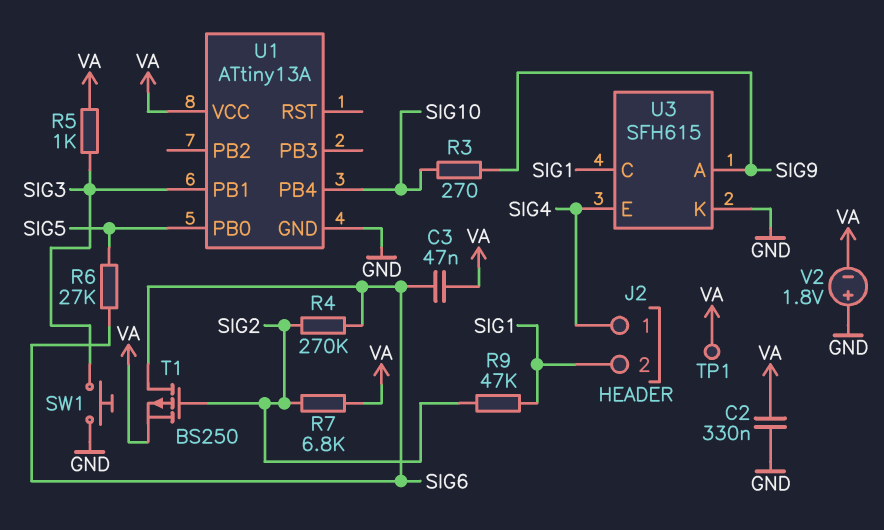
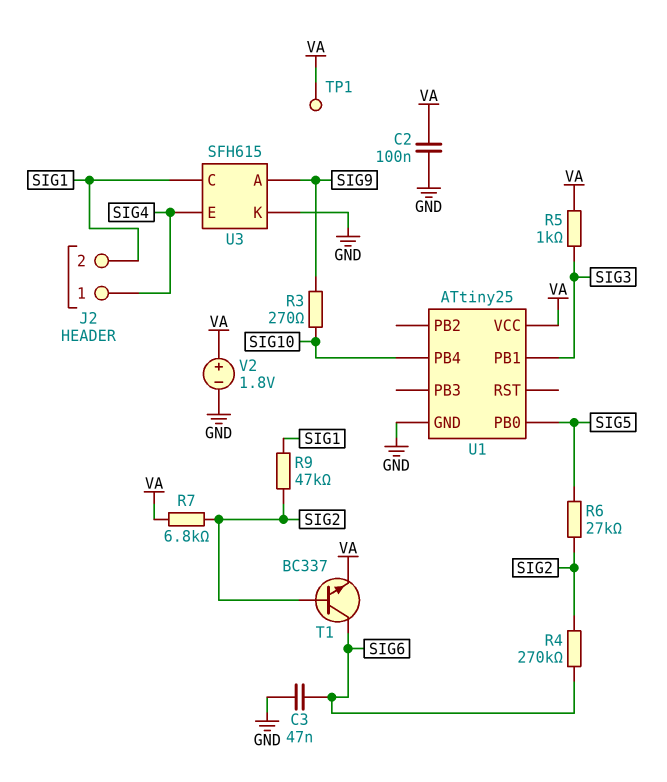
C2: 330nF (GND, VA) -> 100nF (GND, VA)
C3: 47nF (SIG6, VA) -> 47nF (GND, SIG6)
R6: 27k (SIG5, SIG6) -> 27k (SIG2, SIG5)
SW1: button (GND, SIG3) -> none
T1: PMOS BS250 (G SIG2, D SIG6, S VA) -> NPN BC337 (B SIG2, C SIG6, E VA)
U1: ATtiny13A -> ATtiny25
V2: 1.8V (plus GND, minus VA) -> 1.8V (plus VA, minus GND)

